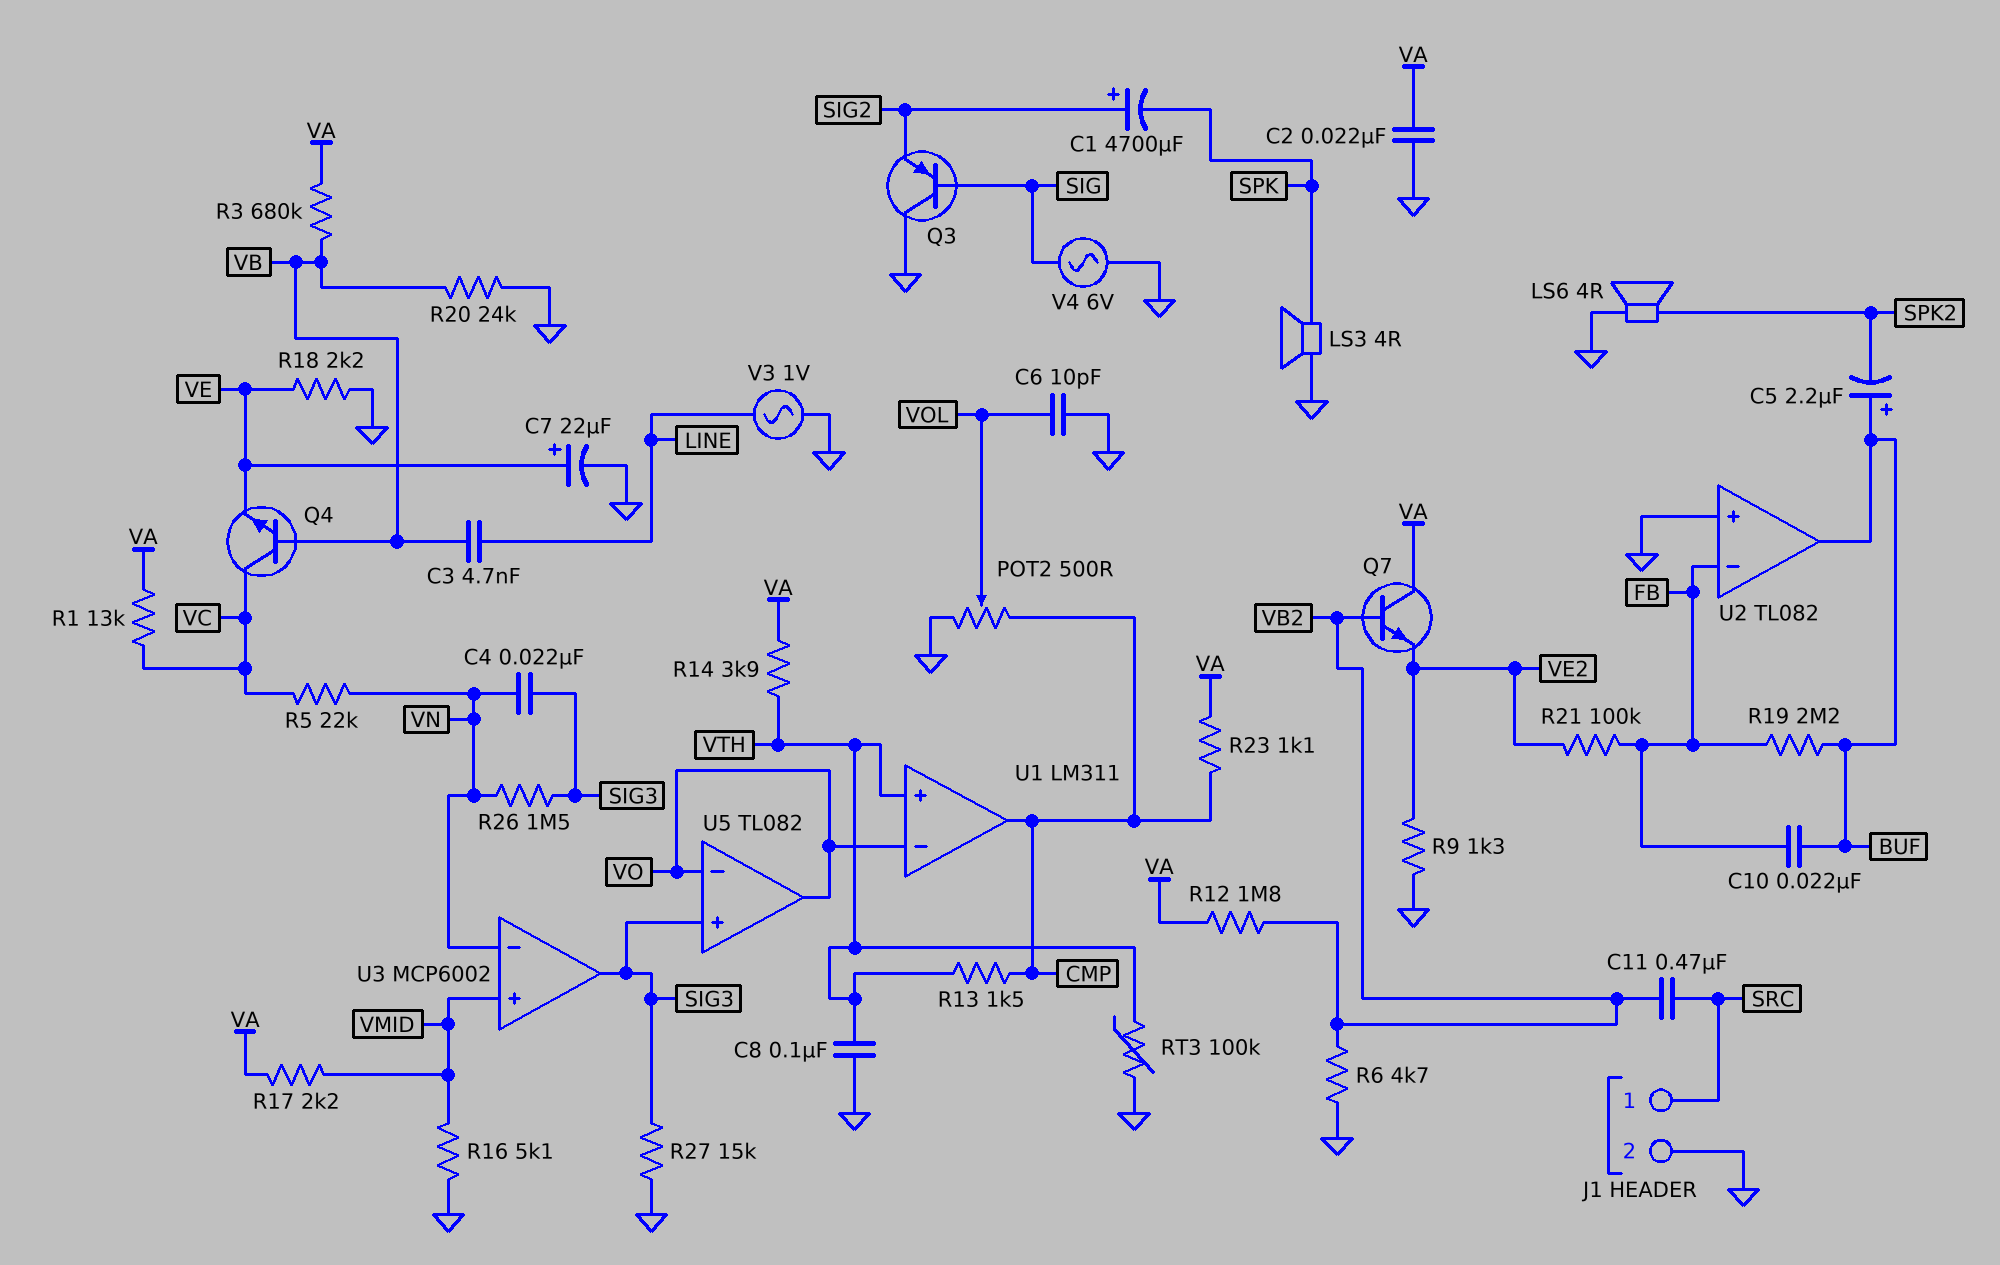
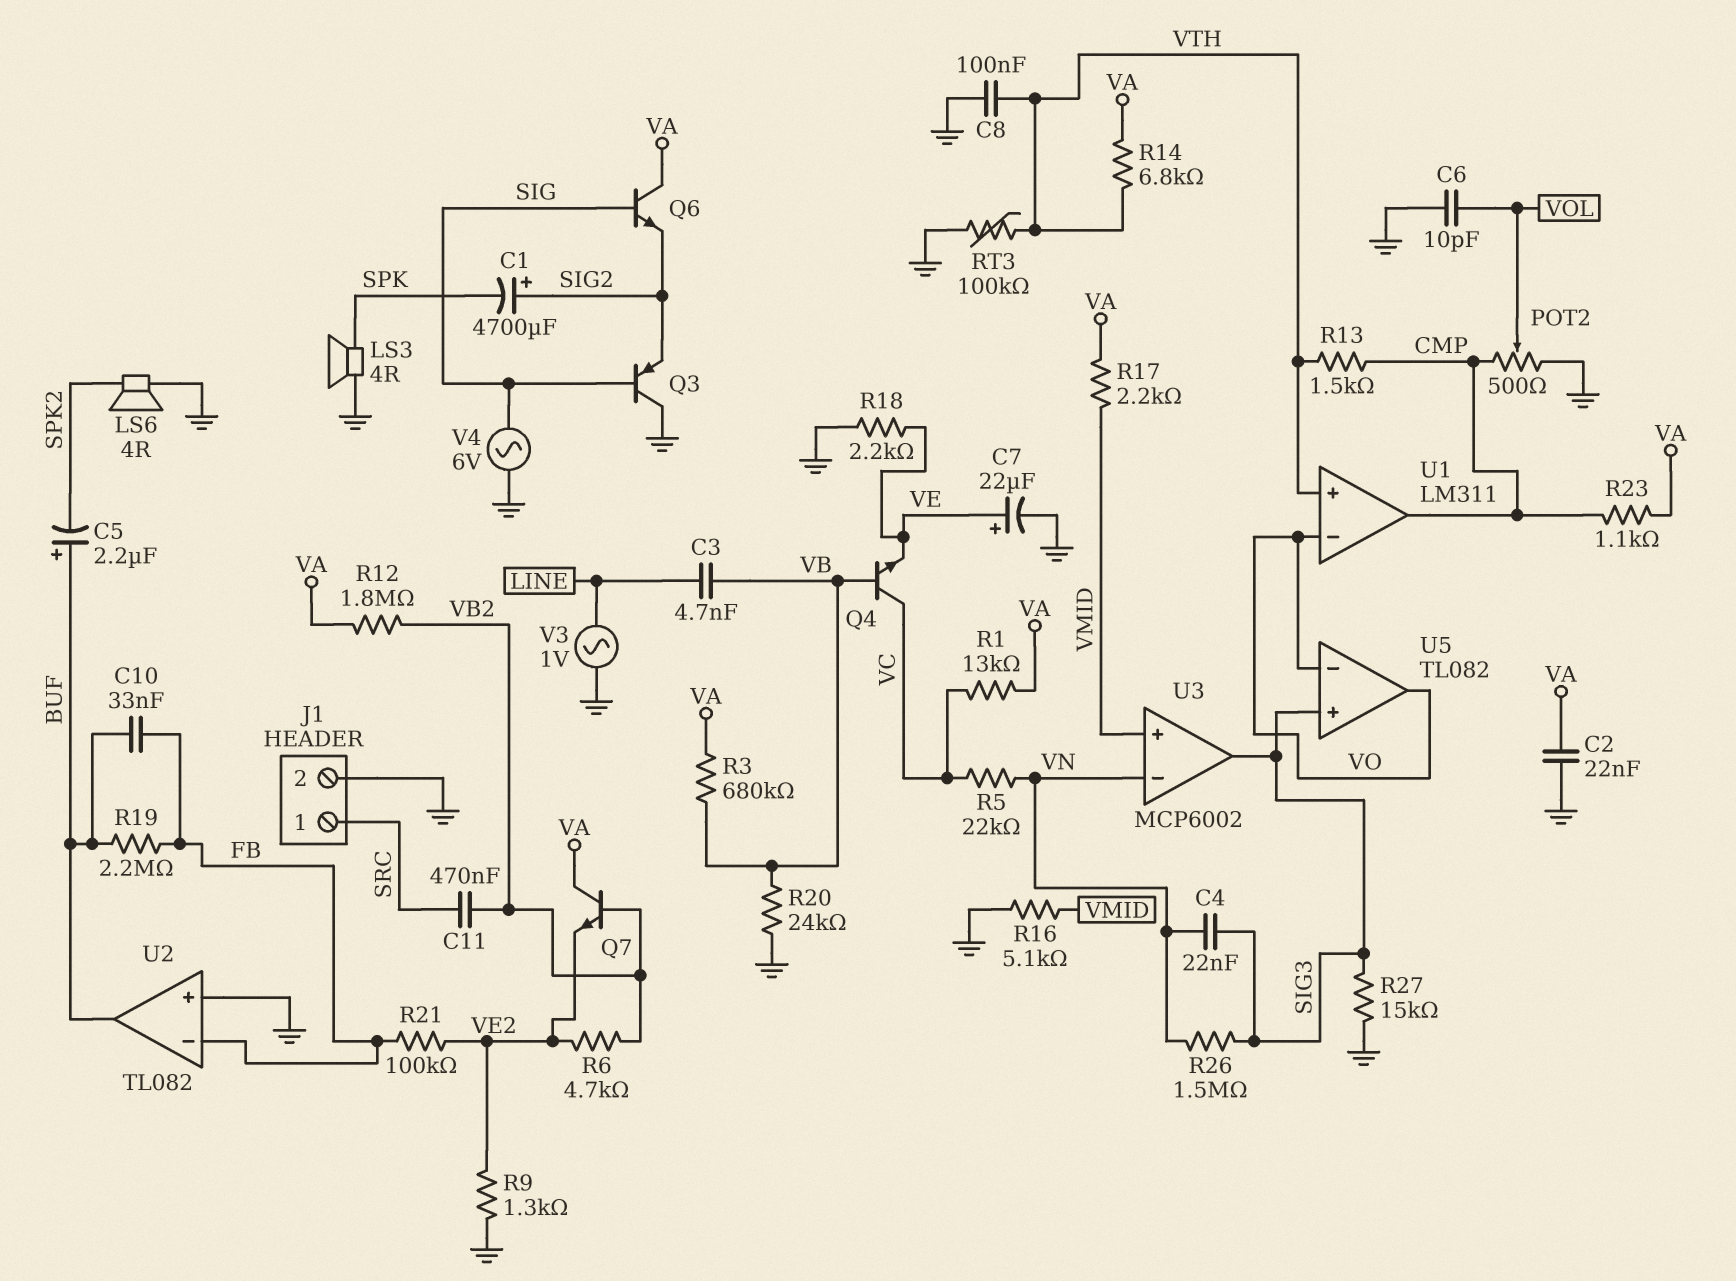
C10: 22nF (BUF, FB) -> 33nF (BUF, FB)
Q6: none -> NPN (B SIG, C VA, E SIG2)
R6: 4.7k (GND, VB2) -> 4.7k (VB2, VE2)
R14: 3.9k (VA, VTH) -> 6.8k (VA, VTH)

